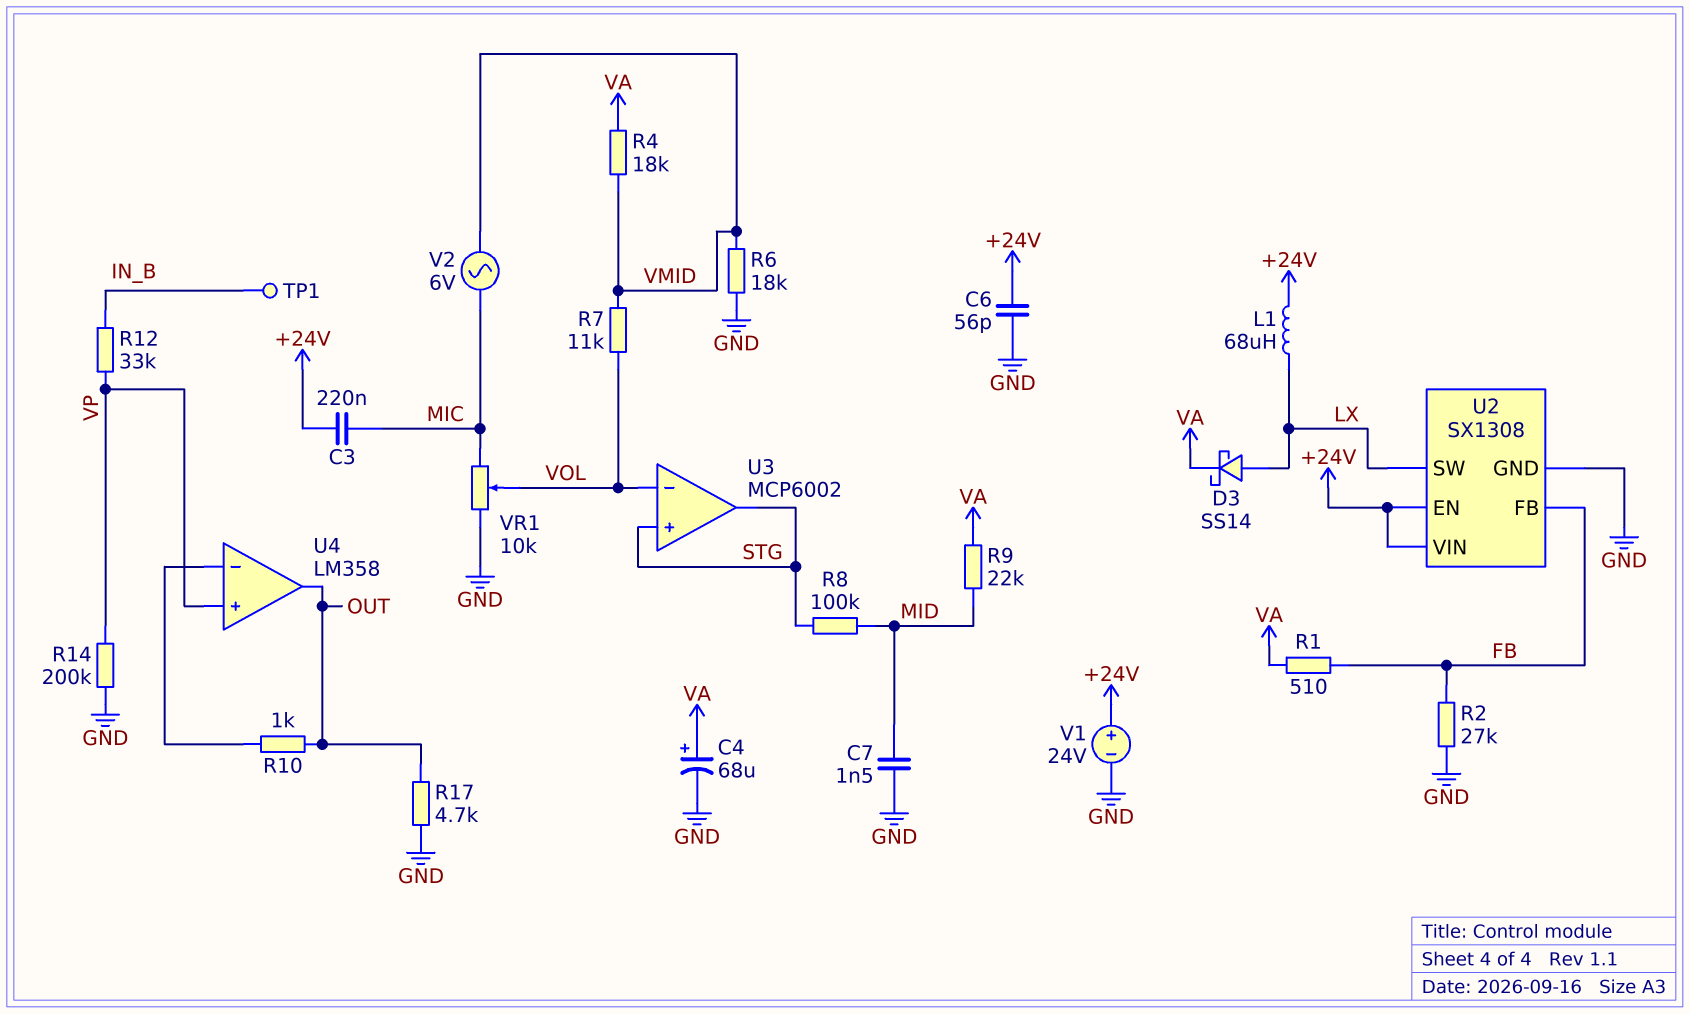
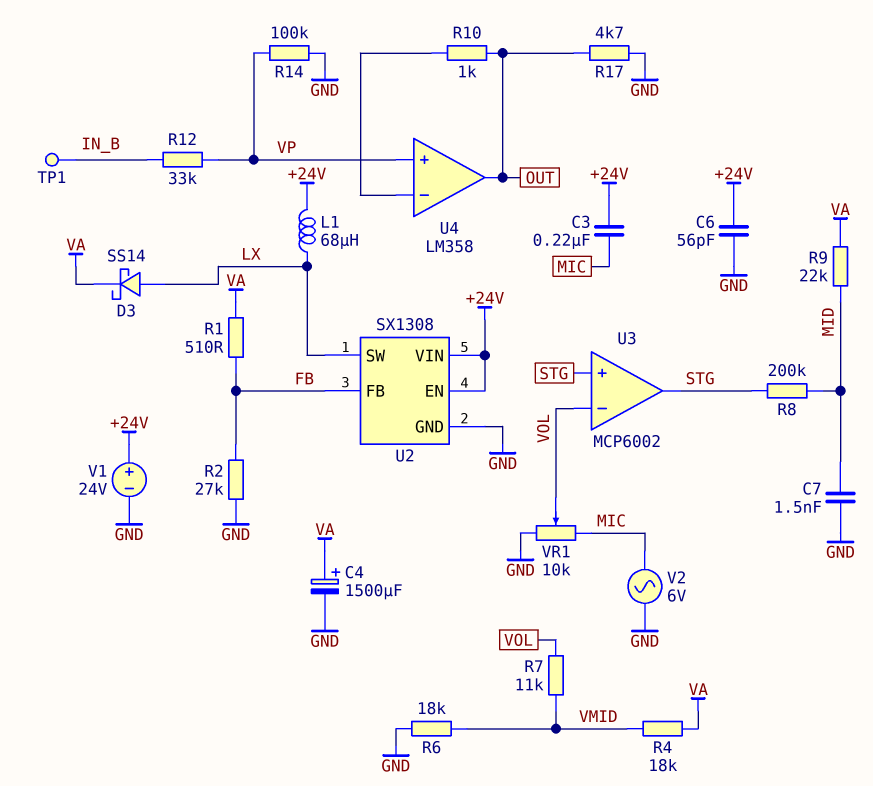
C4: 68uF (plus VA, minus GND) -> 1500uF (plus VA, minus GND)
R8: 100k (MID, STG) -> 200k (MID, STG)
R14: 200k (GND, VP) -> 100k (GND, VP)
V2: AC 6V (MIC, VMID) -> AC 6V (GND, MIC)

